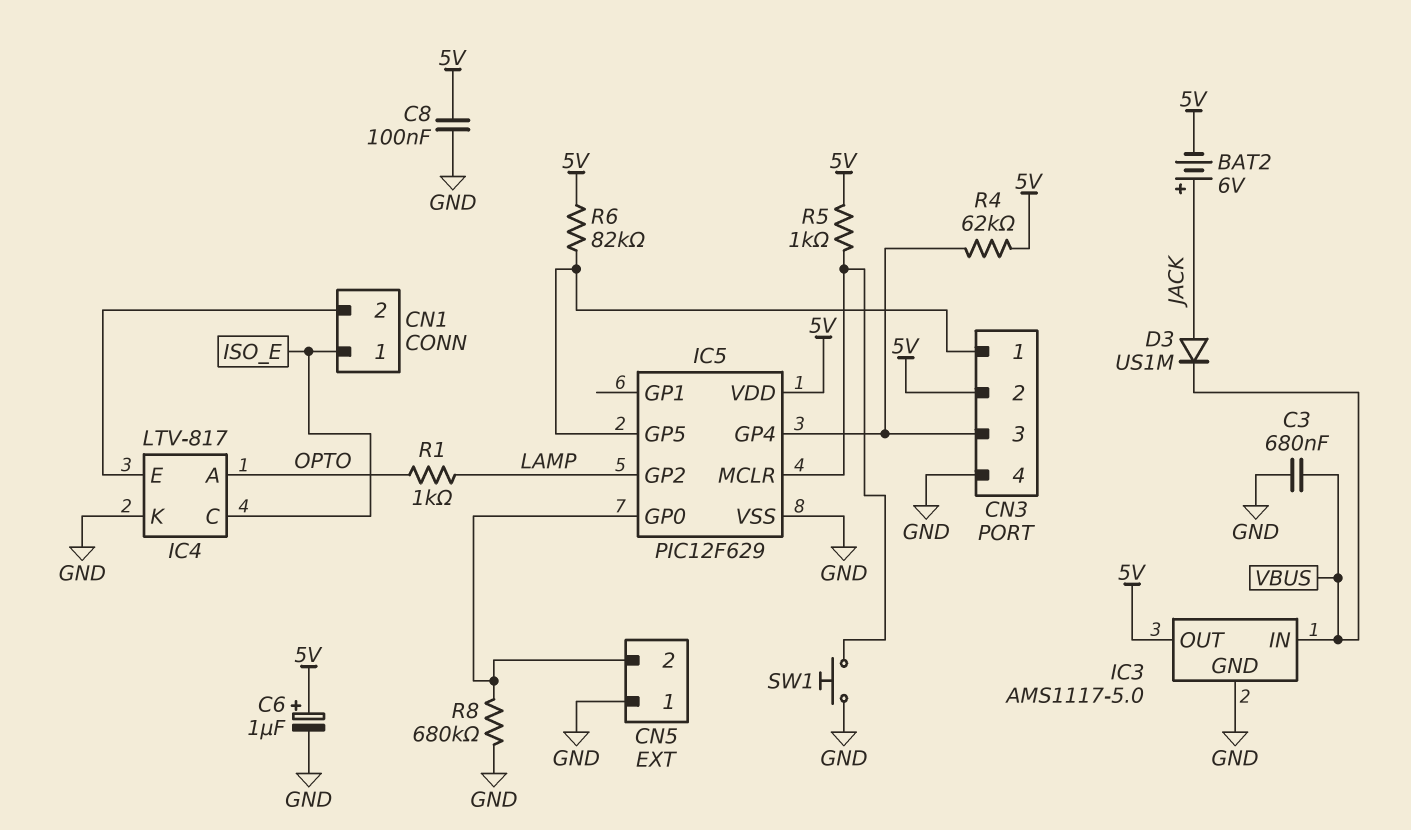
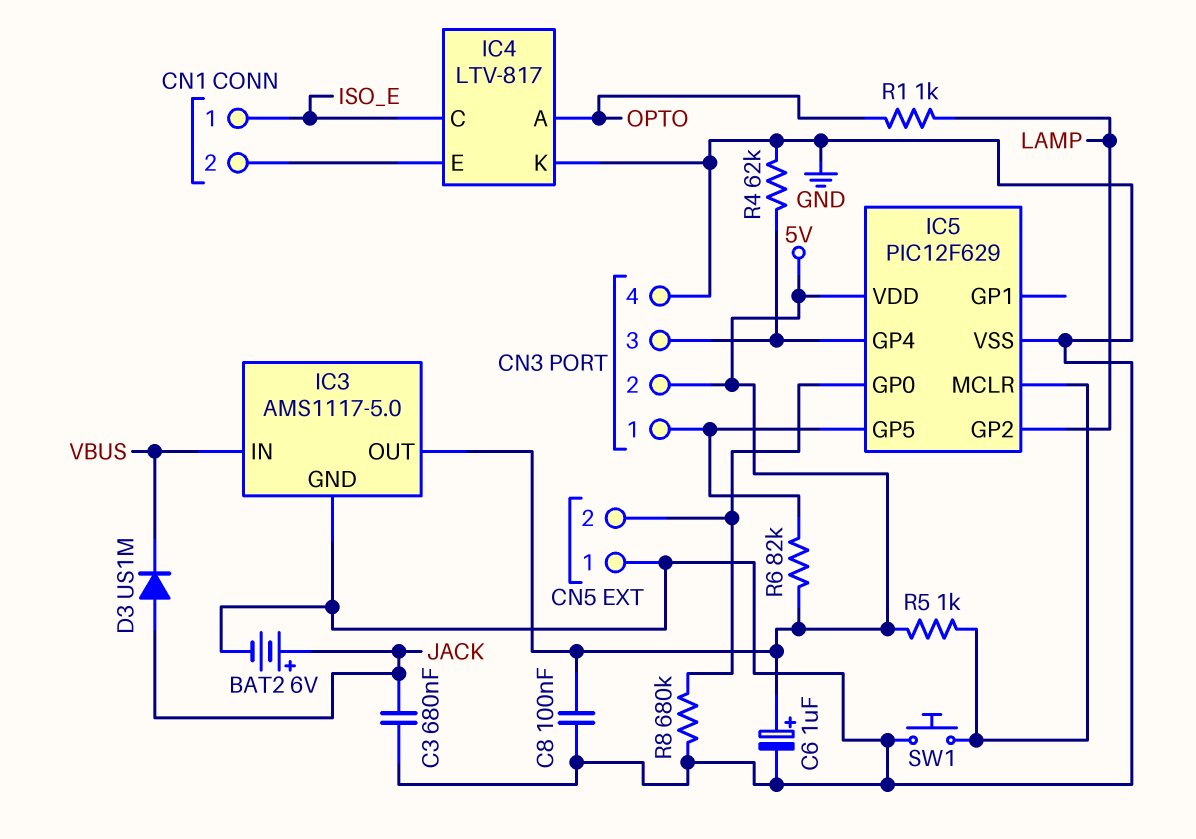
BAT2: 6V (plus JACK, minus 5V) -> 6V (plus JACK, minus GND)
C3: 680nF (GND, VBUS) -> 680nF (GND, JACK)
R4: 62k (5V, CN3/3) -> 62k (CN3/3, GND)

